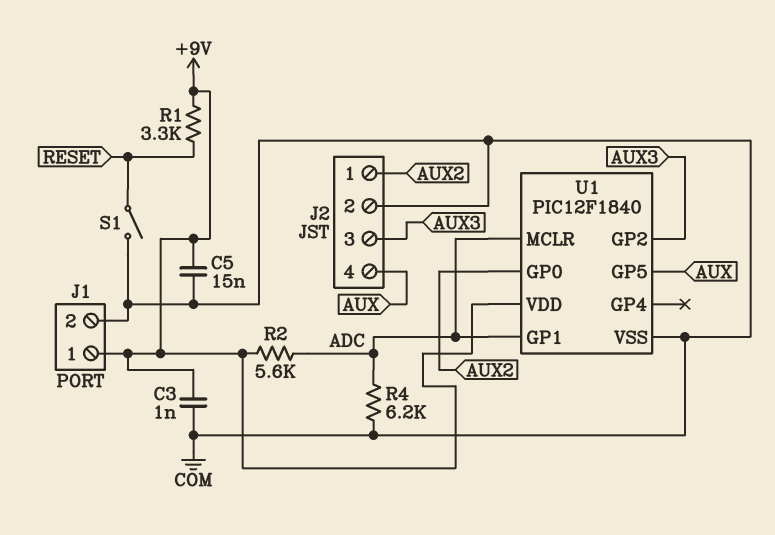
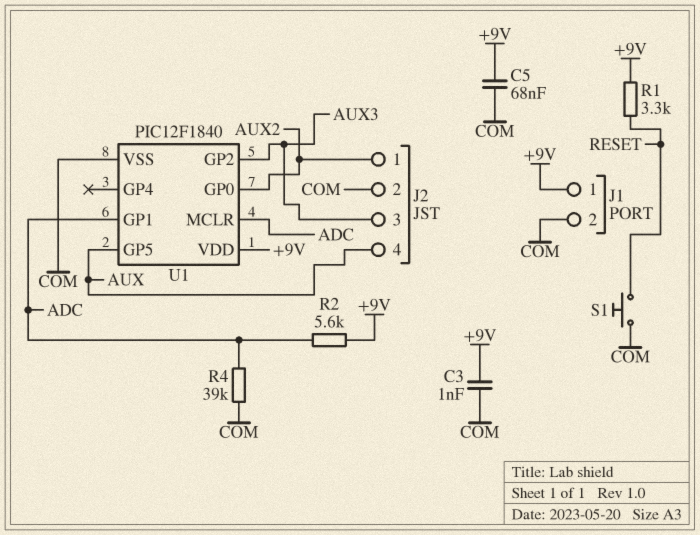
C5: 15nF (+9V, COM) -> 68nF (+9V, COM)
R4: 6.2k (ADC, COM) -> 39k (ADC, COM)
S1: switch (COM, RESET) -> button (COM, RESET)

